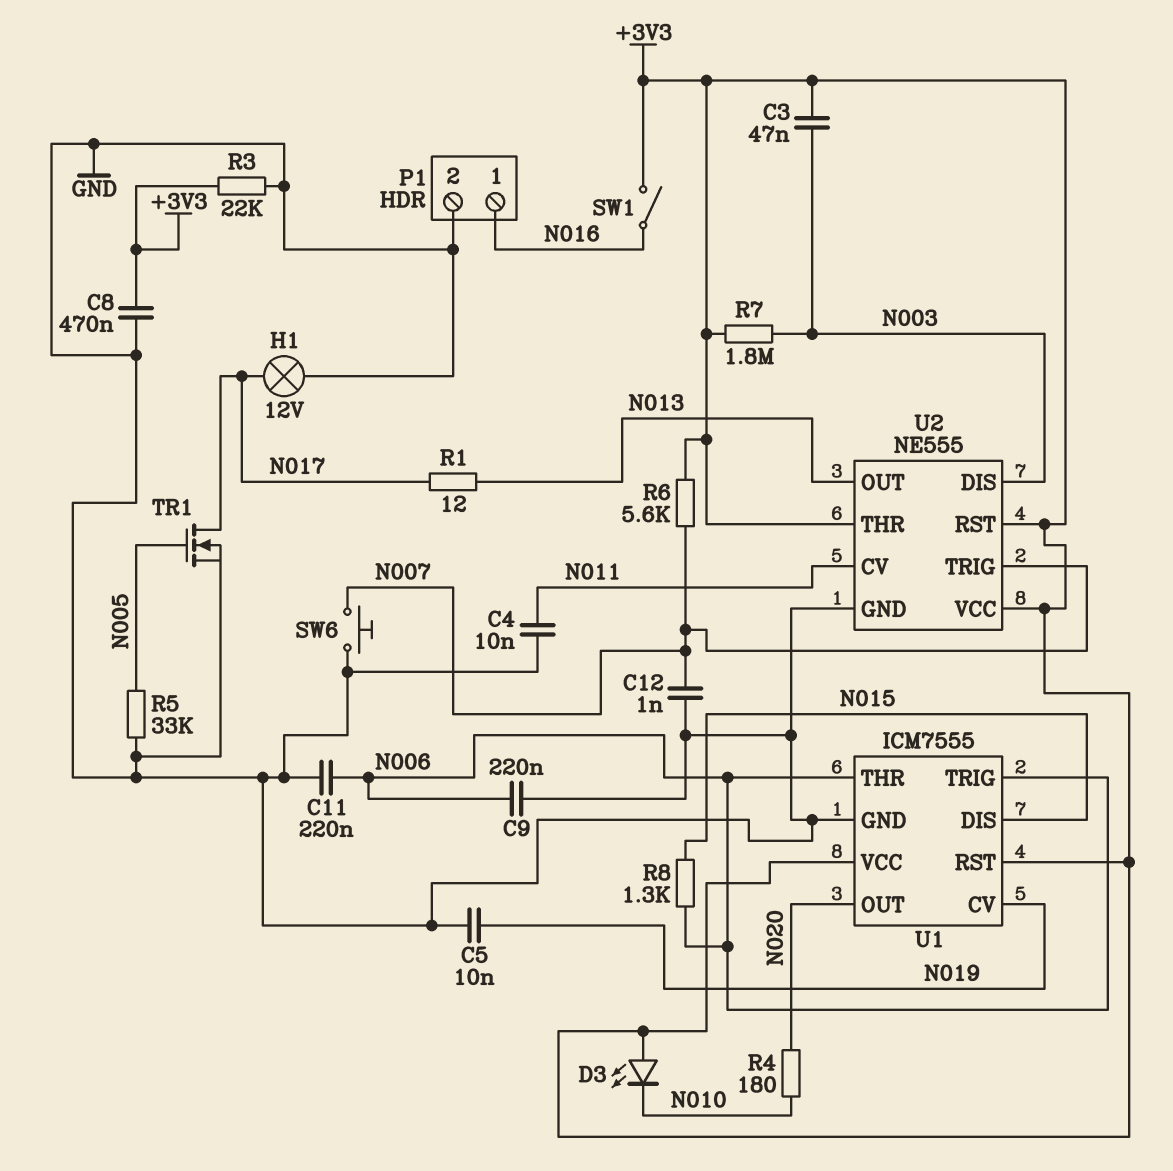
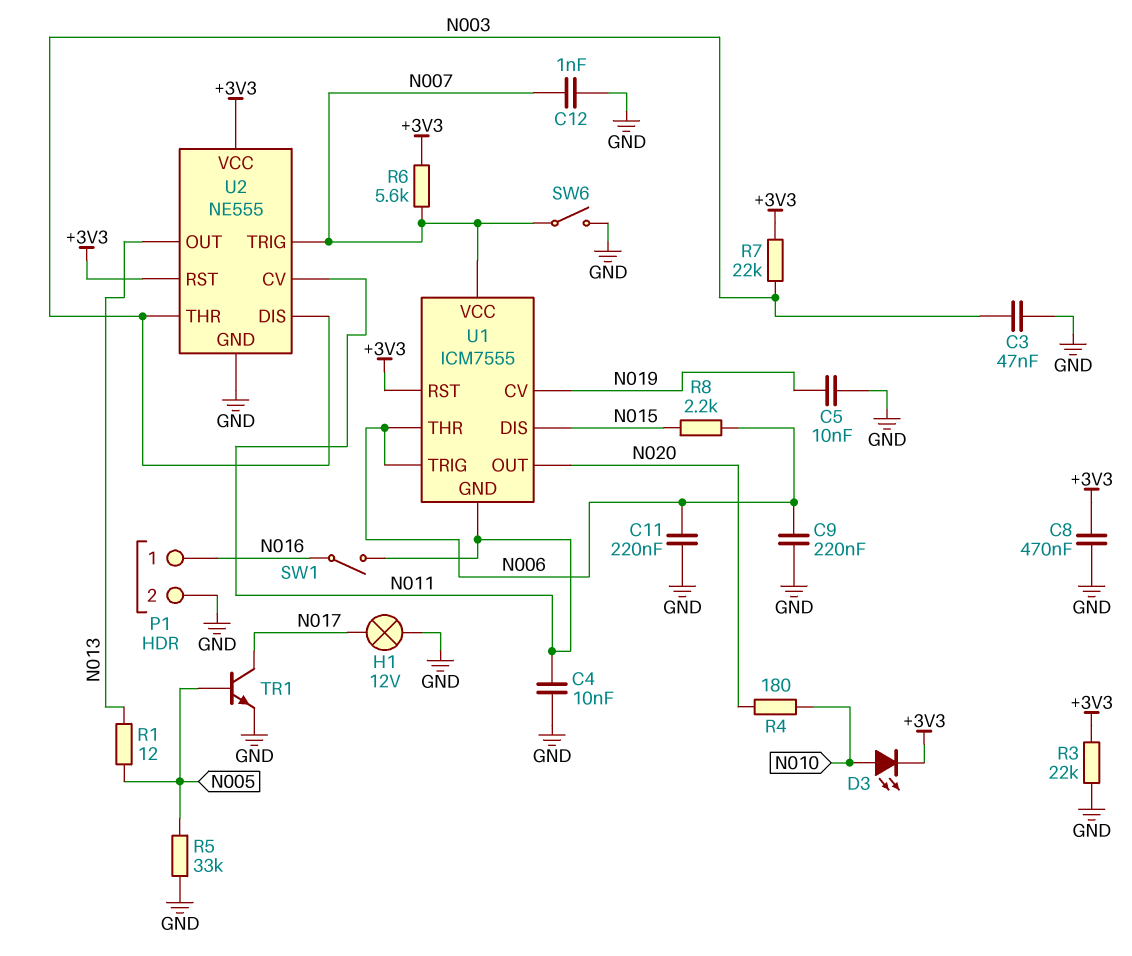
C3: 47nF (+3V3, N003) -> 47nF (GND, N003)
D3: LED (A +3V3, K N010) -> LED (A N010, K +3V3)
R1: 12 (N013, N017) -> 12 (N005, N013)
R7: 1.8M (+3V3, N003) -> 22k (+3V3, N003)
R8: 1.3k (N006, N015) -> 2.2k (N006, N015)
SW1: switch (+3V3, N016) -> switch (N011, N016)
SW6: button (GND, N007) -> switch (GND, N007)
TR1: NMOS (G N005, D N017, S GND) -> NPN (B N005, C N017, E GND)
U1 pin GND: GND -> N011
U1 pin VCC: +3V3 -> N007
U2 pin THR: +3V3 -> N003

